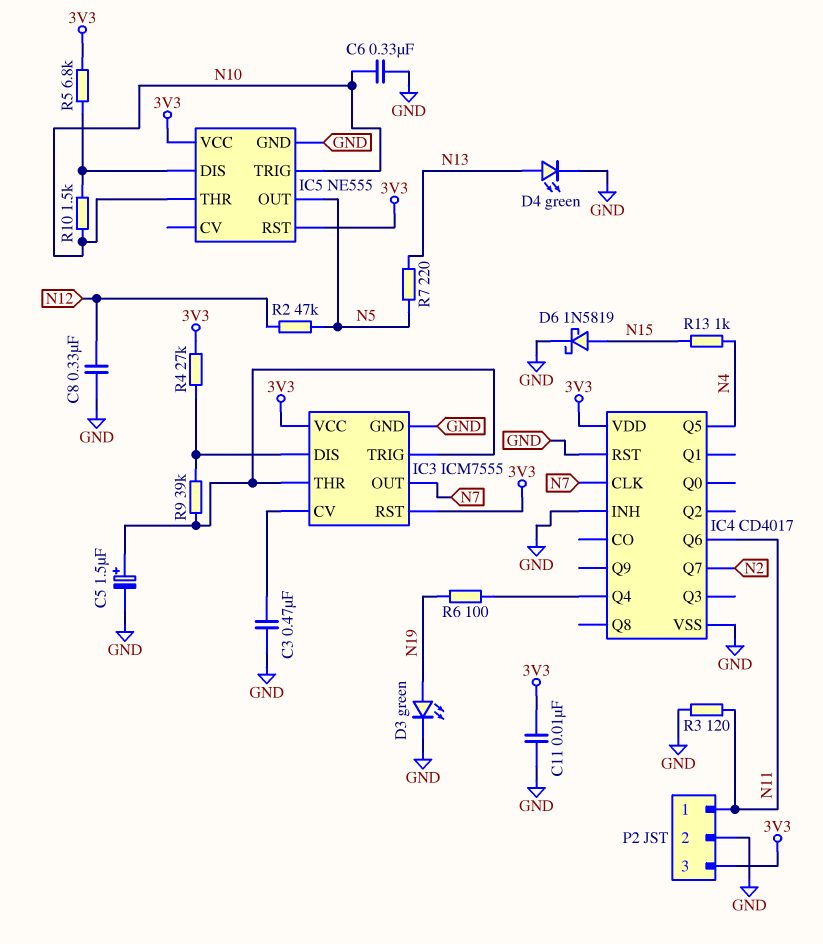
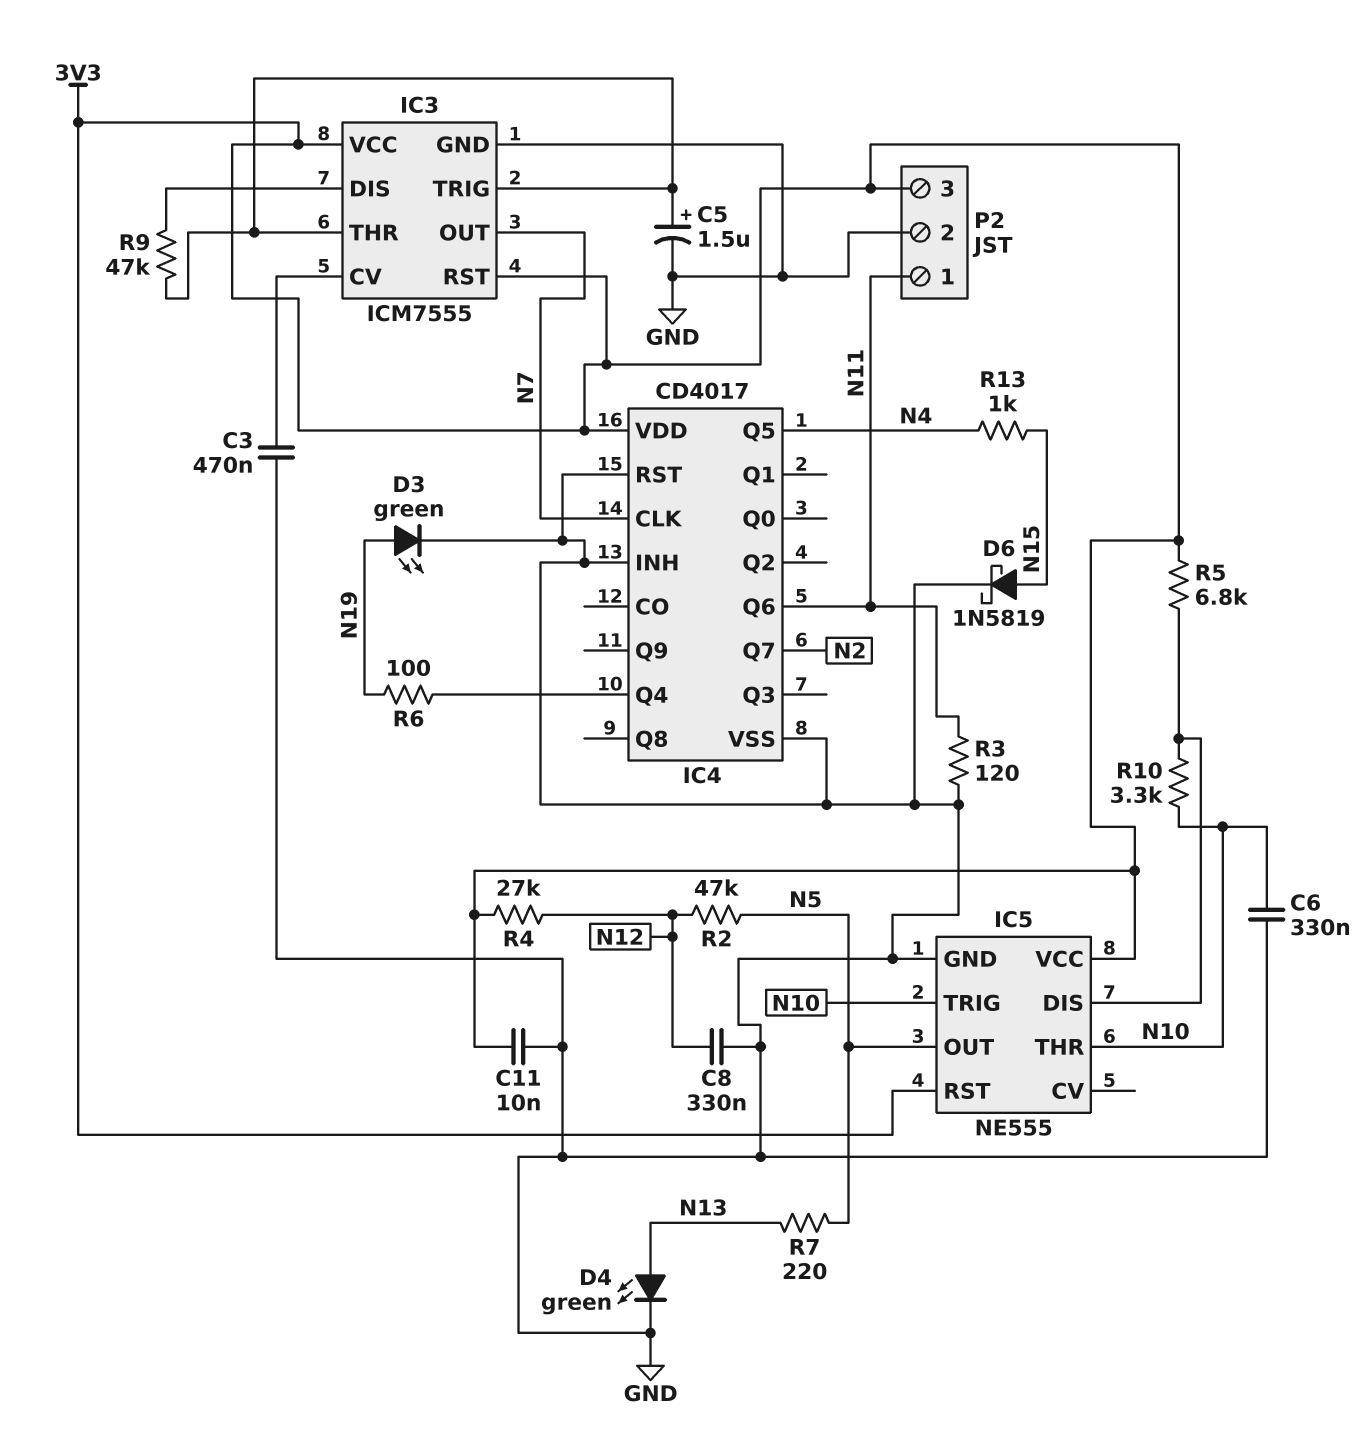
R4: 27k (3V3, IC3/DIS) -> 27k (3V3, N12)
R9: 39k (IC3/DIS, IC3/THR) -> 47k (IC3/DIS, IC3/THR)
R10: 1.5k (IC5/DIS, N10) -> 3.3k (IC5/DIS, N10)

